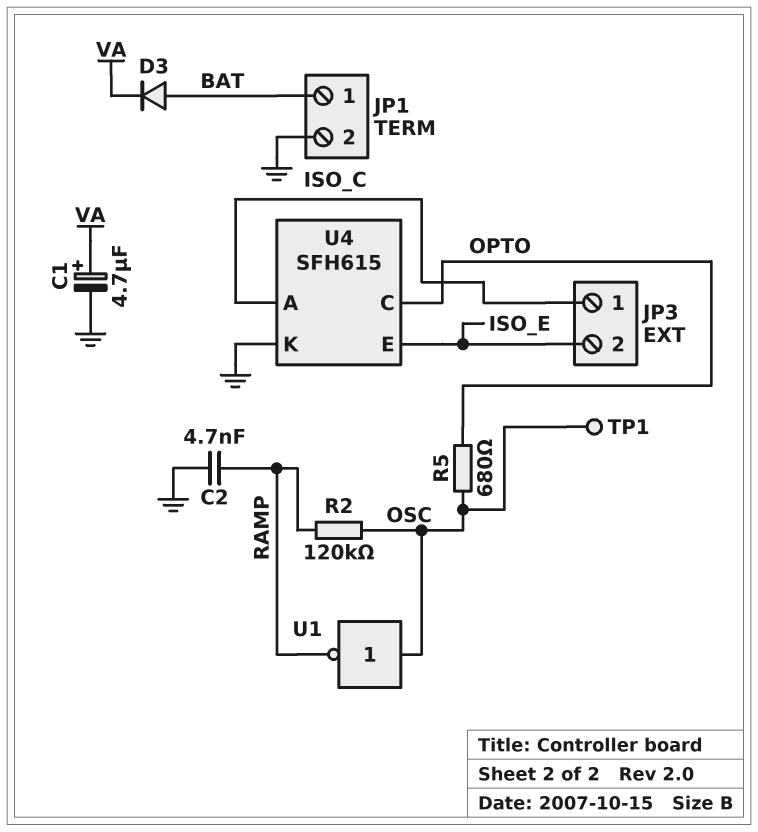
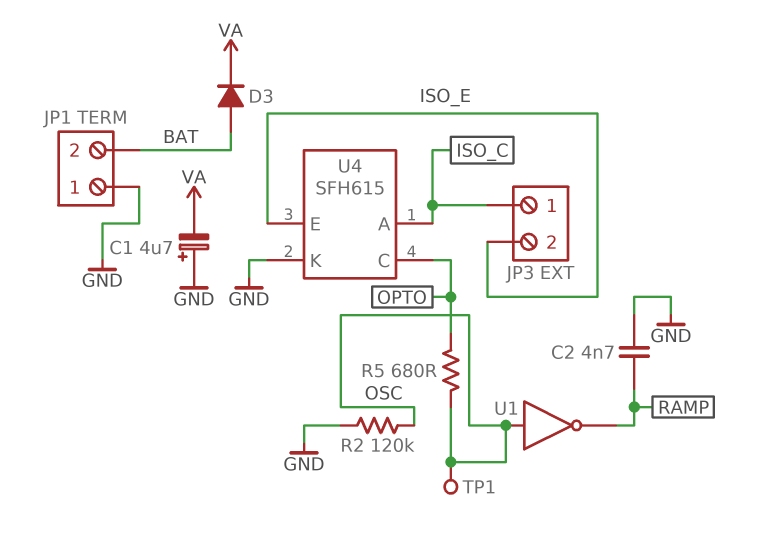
C1: 4.7uF (plus VA, minus GND) -> 4.7uF (plus GND, minus VA)
JP1 pin 1: BAT -> GND
JP1 pin 2: GND -> BAT
R2: 120k (OSC, RAMP) -> 120k (GND, OSC)

